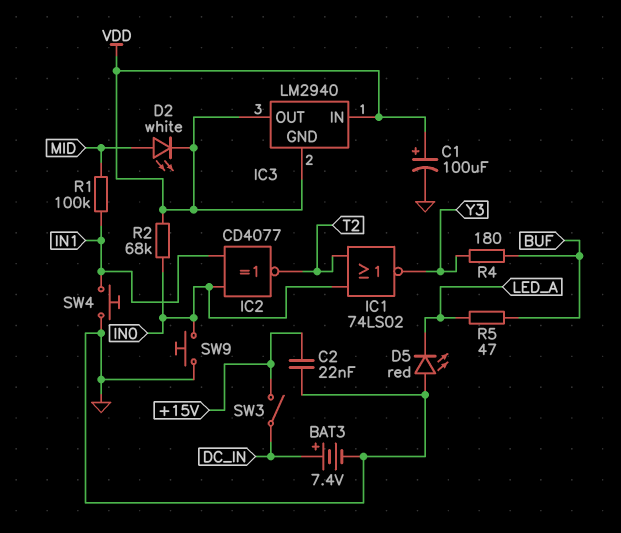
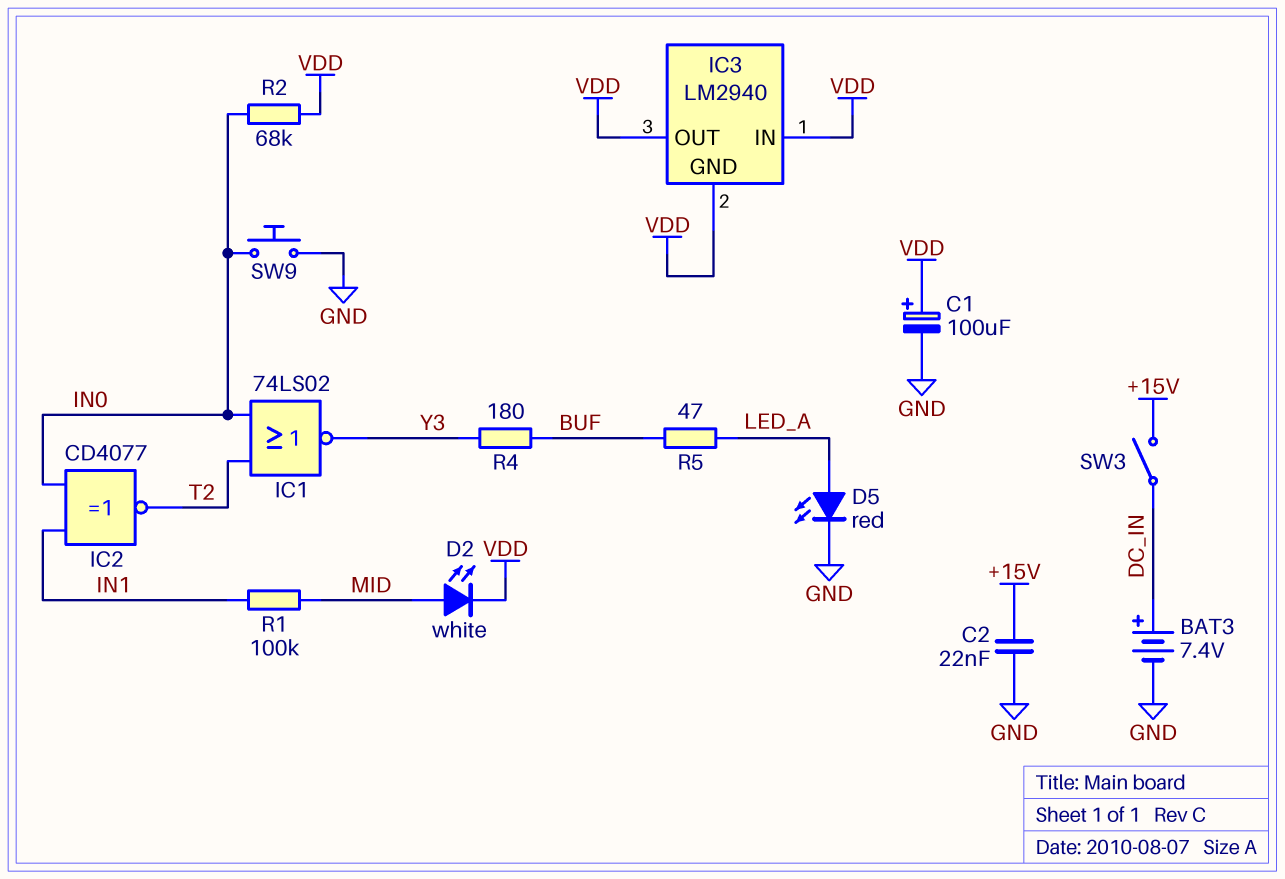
D5: LED red (A GND, K LED_A) -> LED red (A LED_A, K GND)
SW4: button (GND, IN1) -> none

